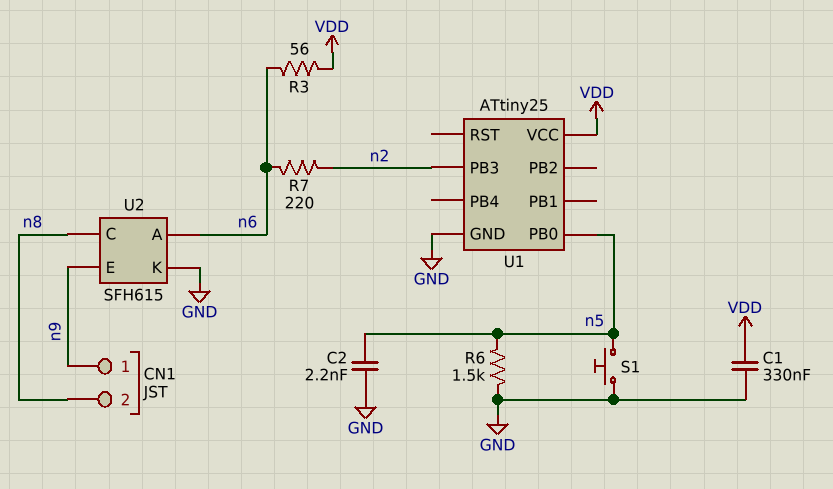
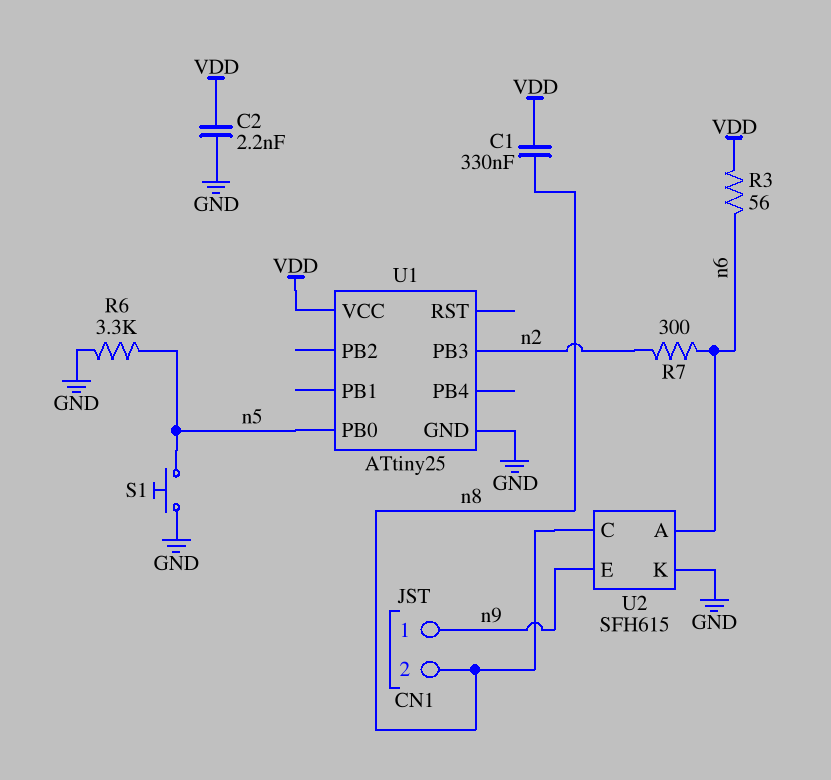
C1: 330nF (GND, VDD) -> 330nF (VDD, n8)
C2: 2.2nF (GND, n5) -> 2.2nF (GND, VDD)
R6: 1.5k (GND, n5) -> 3.3k (GND, n5)
R7: 220 (n2, n6) -> 300 (n2, n6)

